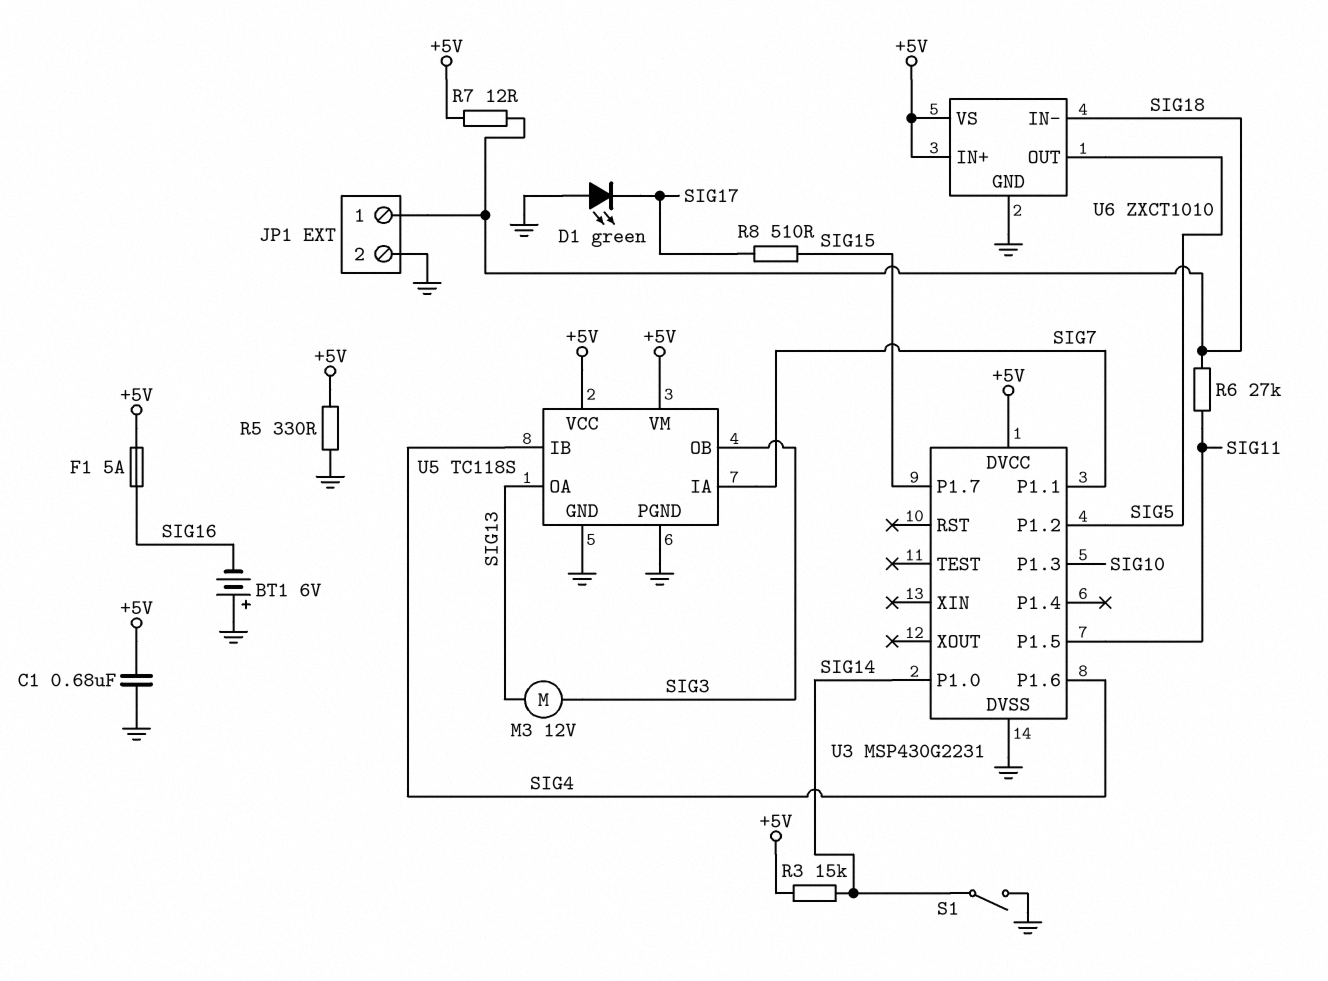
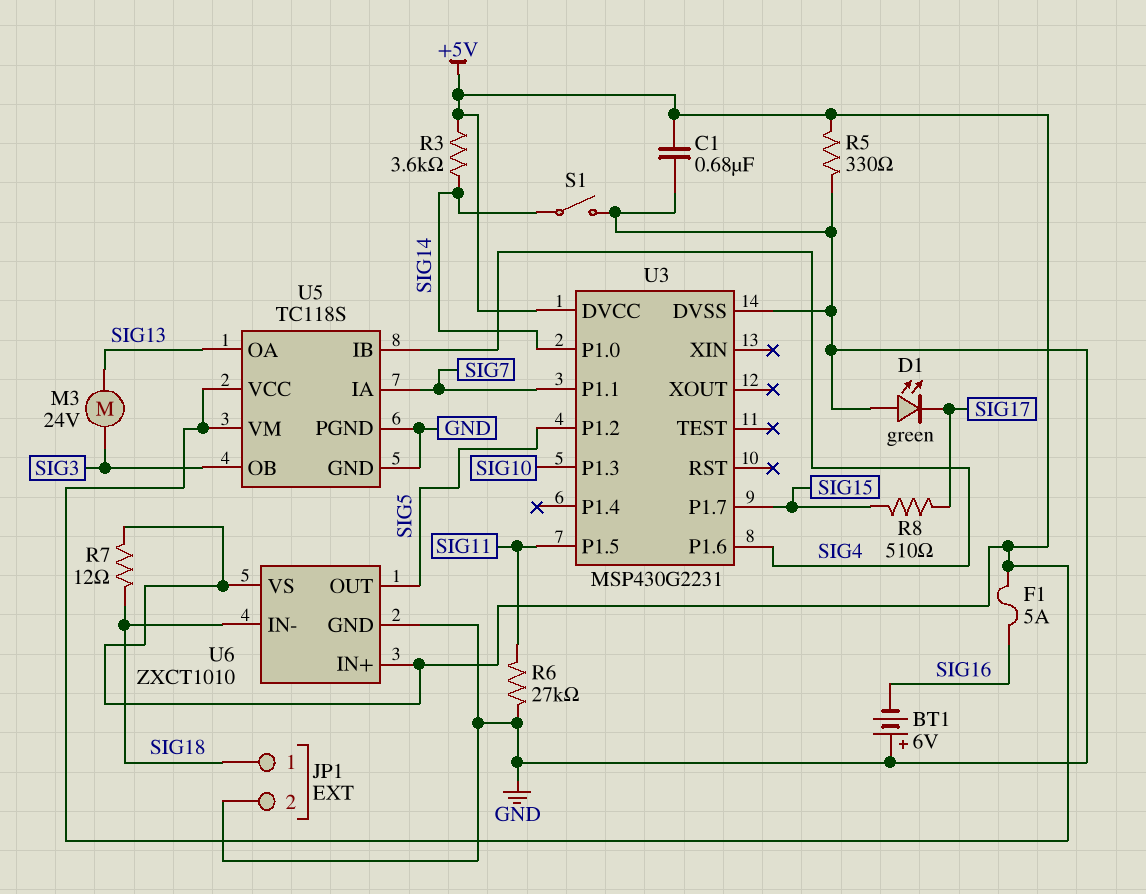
M3: motor 12V (SIG3, SIG13) -> motor 24V (SIG3, SIG13)
R3: 15k (+5V, SIG14) -> 3.6k (+5V, SIG14)
R6: 27k (SIG11, SIG18) -> 27k (GND, SIG11)

